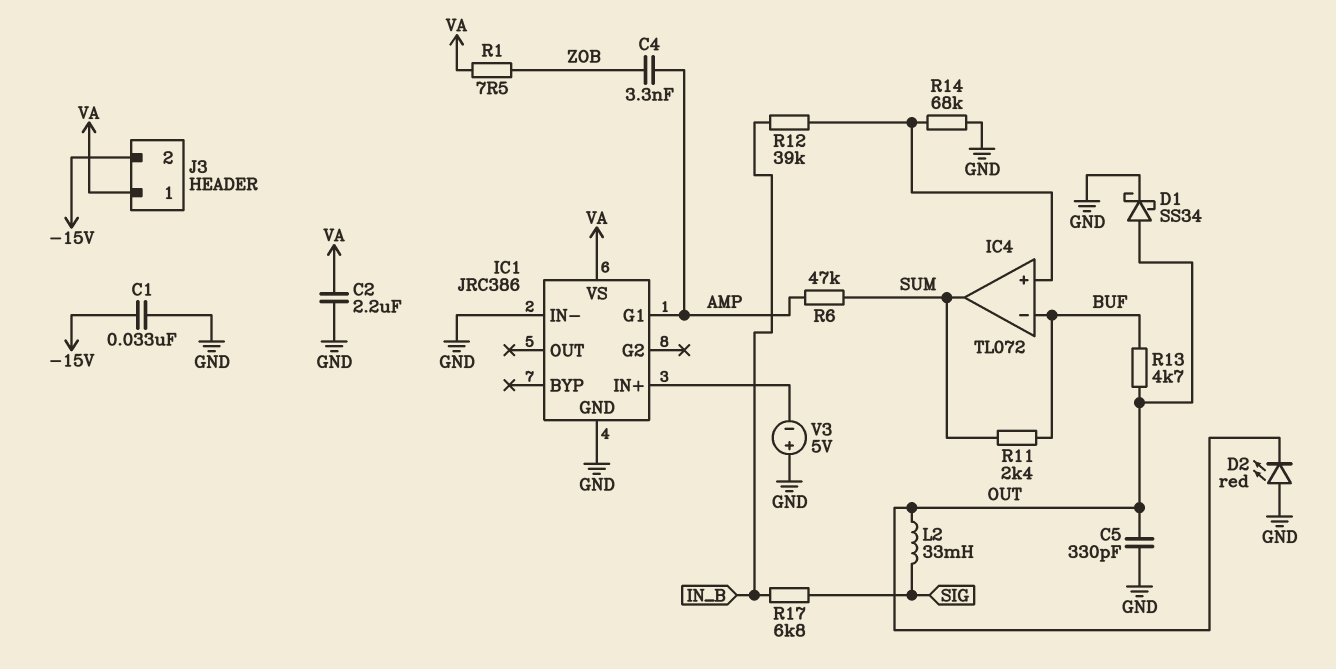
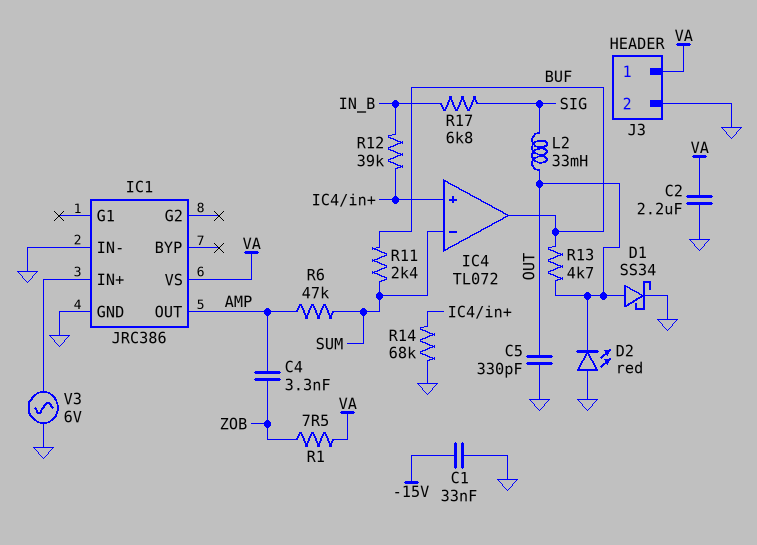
IC1 pin G1: AMP -> none
IC1 pin OUT: none -> AMP
IC4 pin in-: BUF -> SUM
IC4 pin out: SUM -> BUF
J3 pin 2: -15V -> GND
V3: 5V (plus GND, minus IC1/IN+) -> AC 6V (GND, IC1/IN+)

